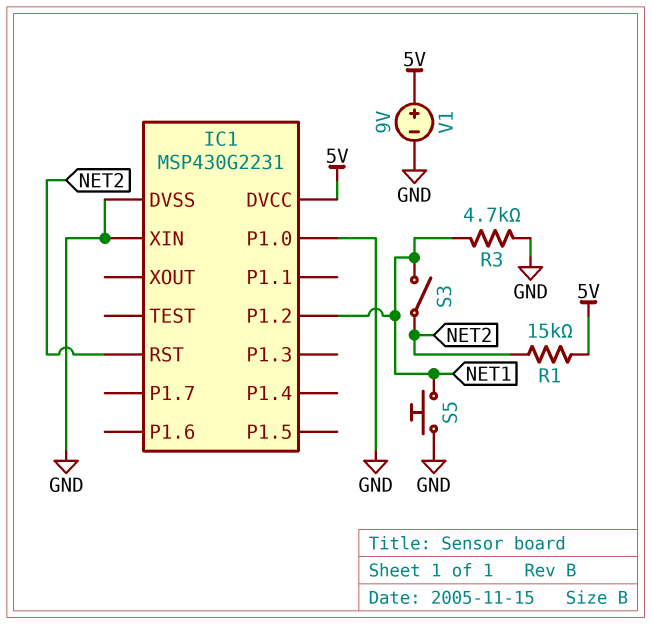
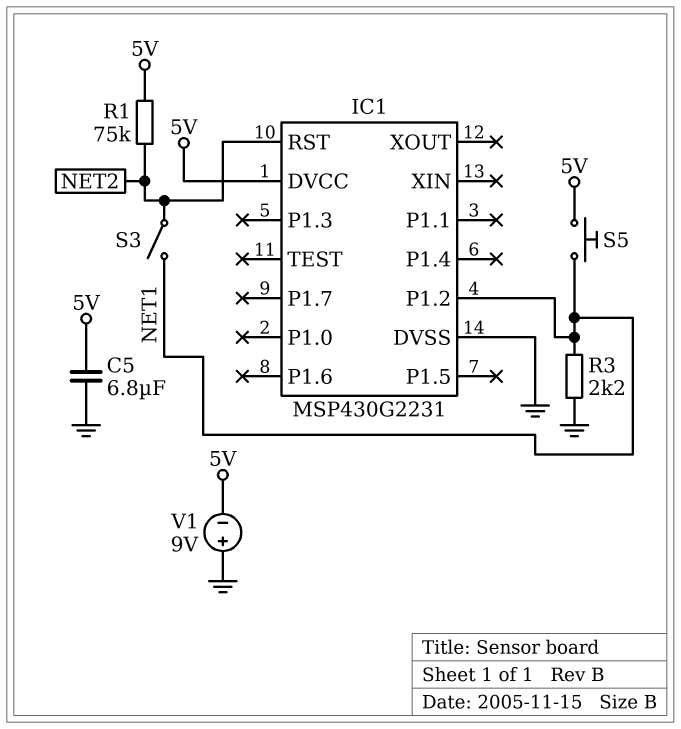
C5: none -> 6.8uF (5V, GND)
IC1 pin P1.0: GND -> none
IC1 pin XIN: GND -> none
R1: 15k (5V, NET2) -> 75k (5V, NET2)
R3: 4.7k (GND, NET1) -> 2.2k (GND, NET1)
S5: button (GND, NET1) -> button (5V, NET1)
V1: 9V (plus 5V, minus GND) -> 9V (plus GND, minus 5V)

